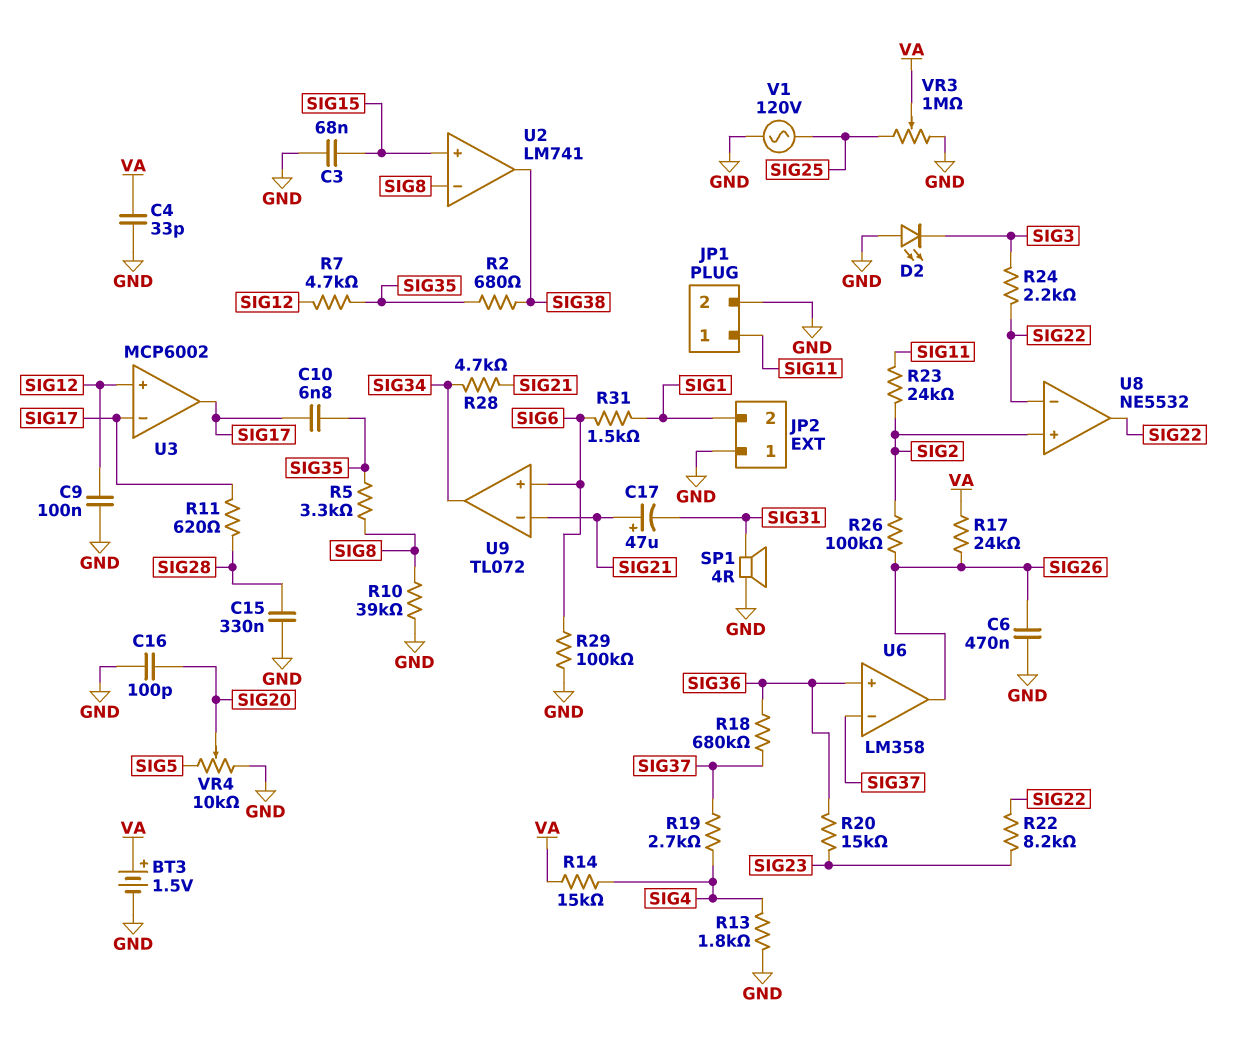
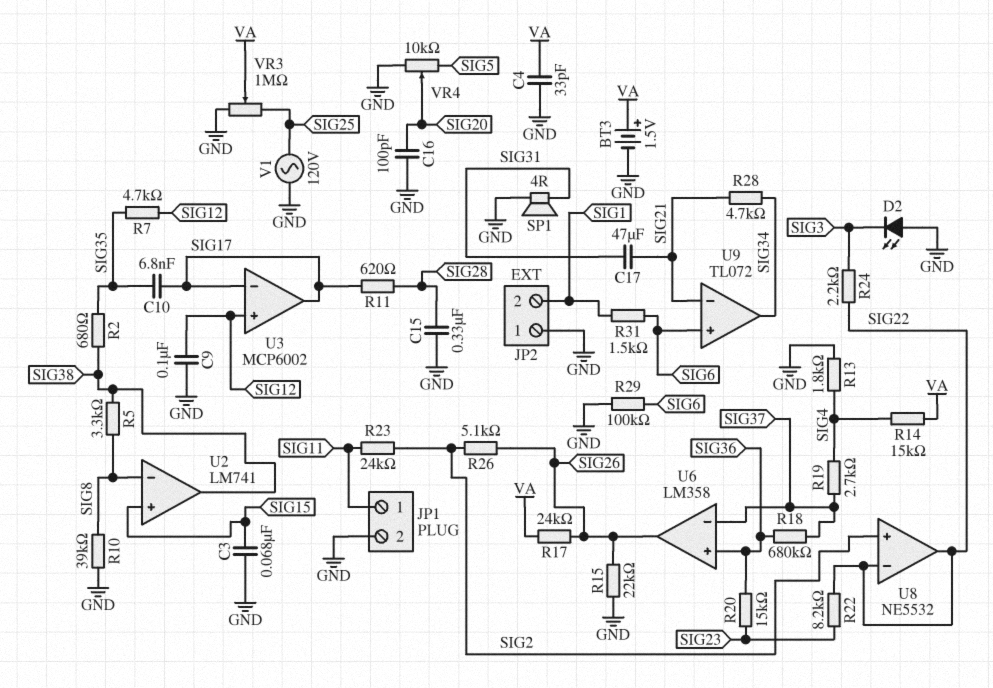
C6: 470nF (GND, SIG26) -> none
C17: 47uF (plus SIG21, minus SIG31) -> 47uF (SIG21, SIG31)
R5: 3.3k (SIG8, SIG35) -> 3.3k (SIG8, SIG38)
R15: none -> 22k (GND, SIG26)
R26: 100k (SIG2, SIG26) -> 5.1k (SIG2, SIG26)

